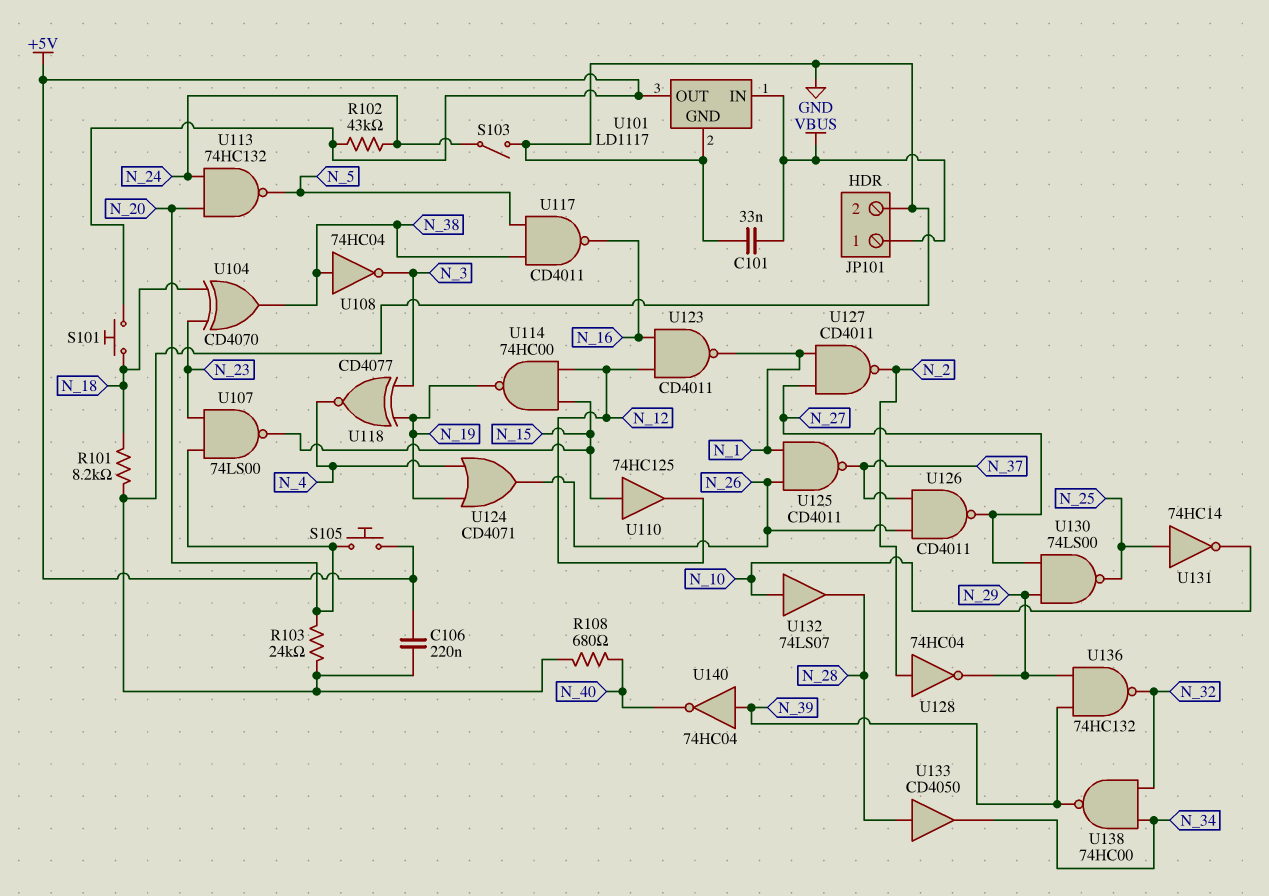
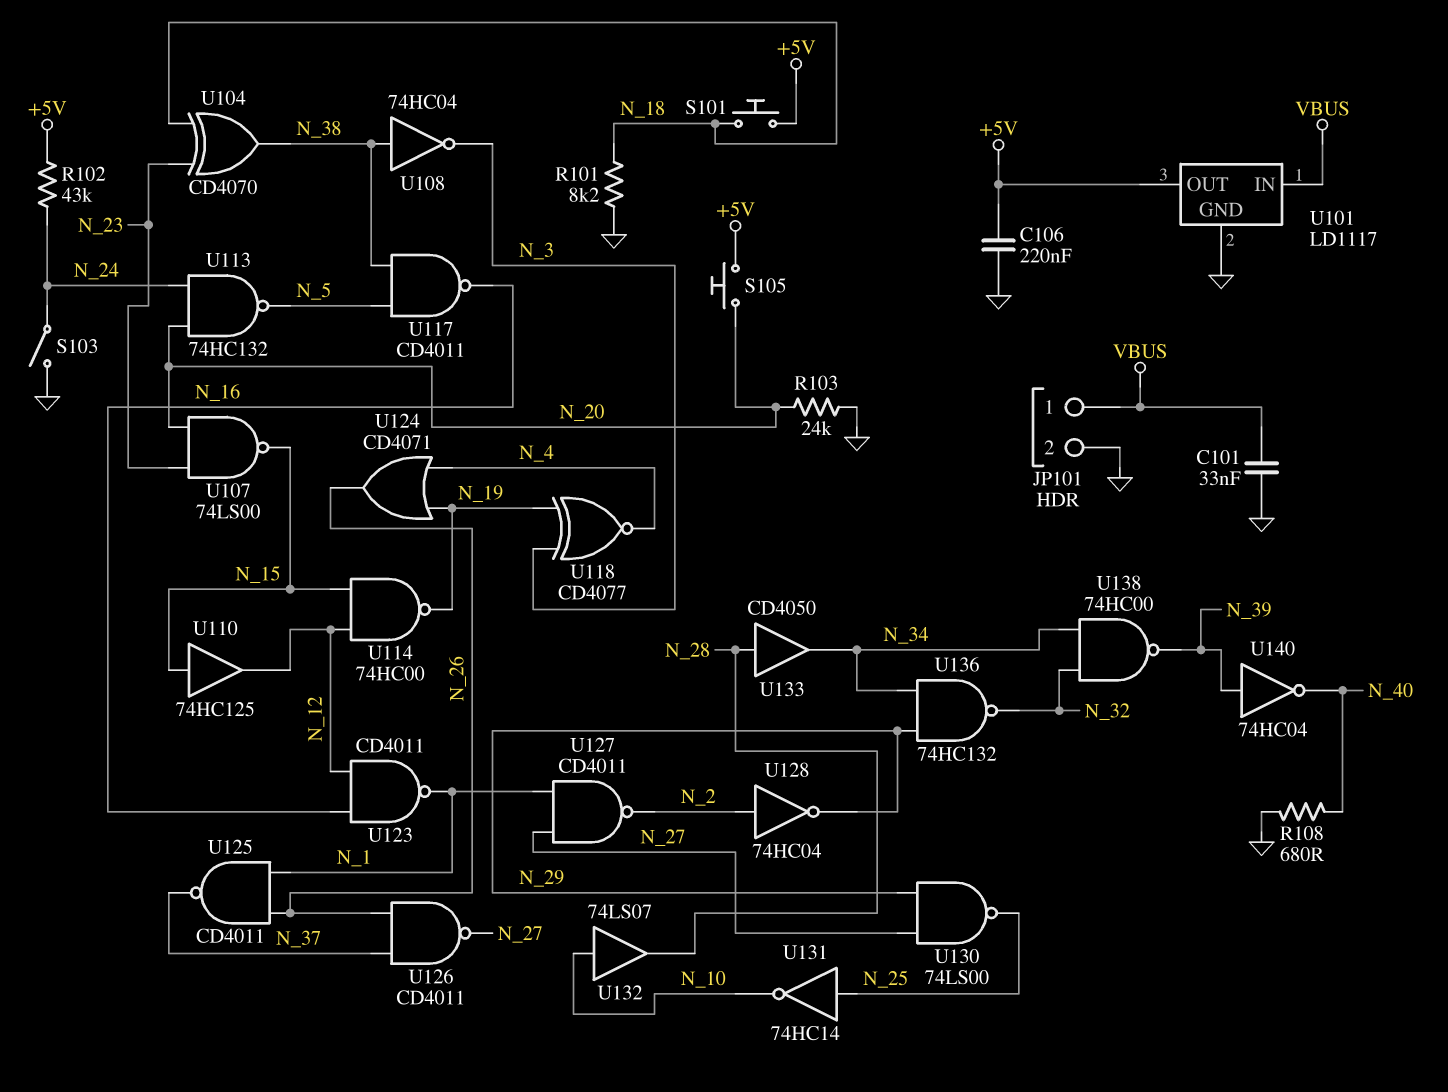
U136: NAND 74HC132 (in N_29, in N_39, out N_32) -> NAND 74HC132 (in N_29, in N_34, out N_32)

